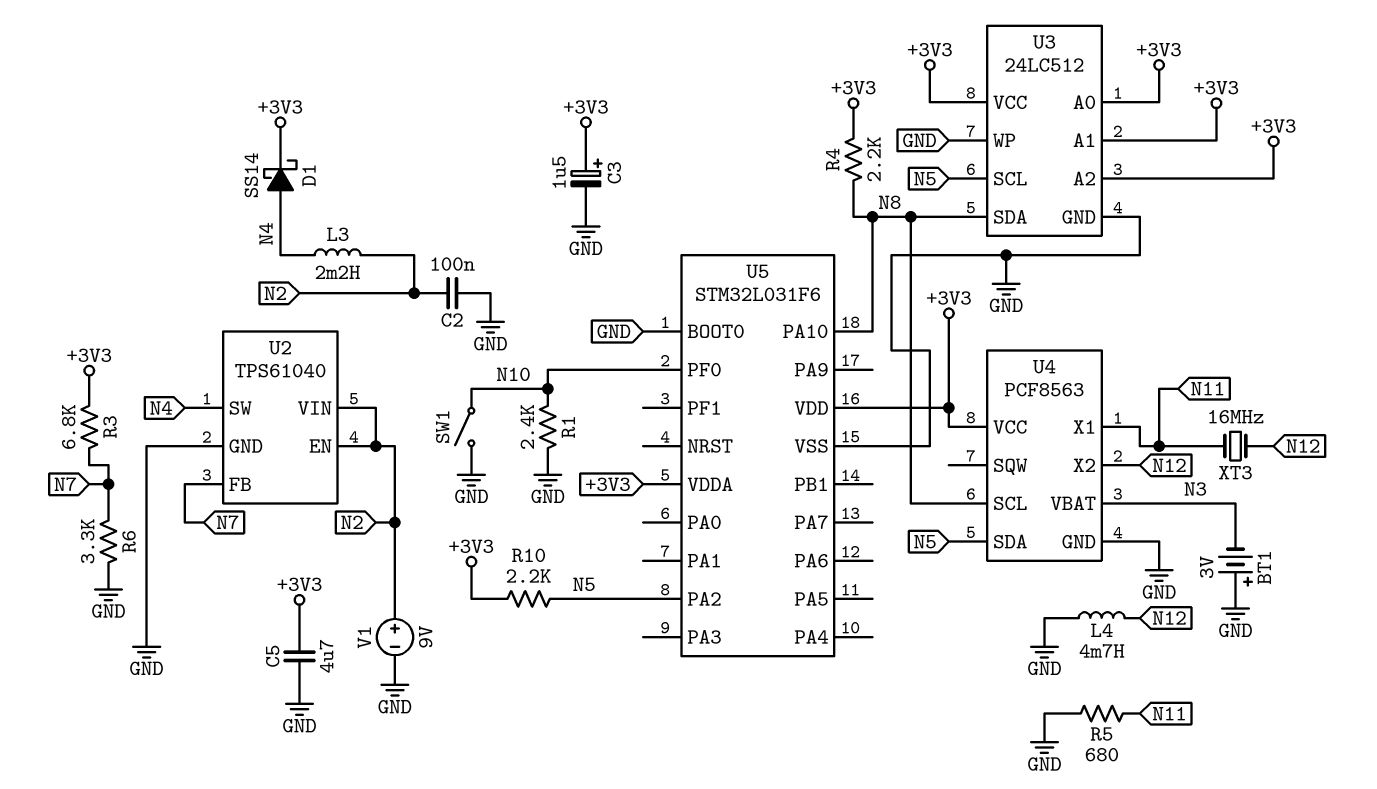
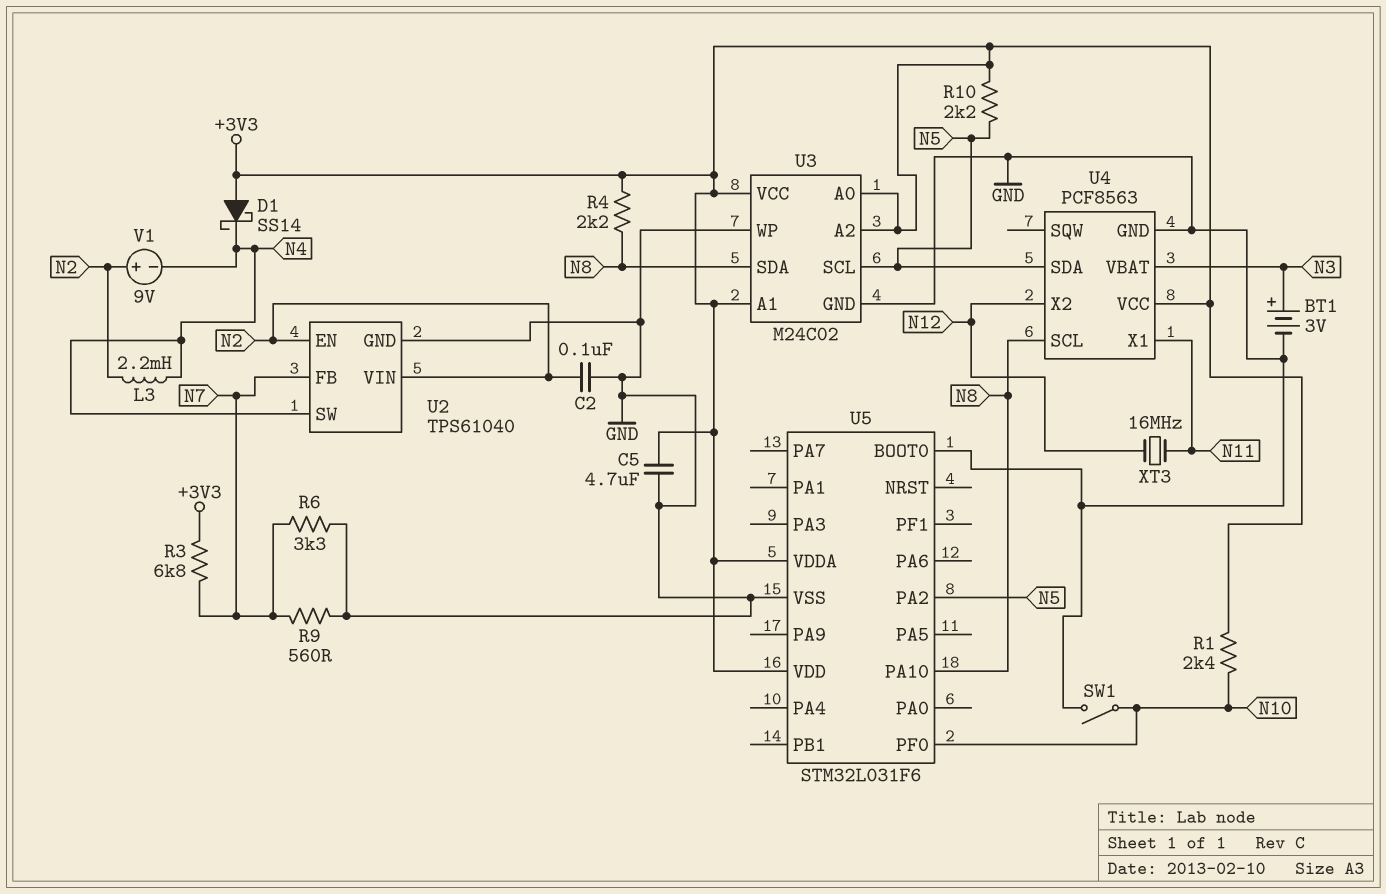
BT1: 3V (plus GND, minus N3) -> 3V (plus N3, minus GND)
C3: 1.5uF (plus +3V3, minus GND) -> none
D1: schottky SS14 (A N4, K +3V3) -> schottky SS14 (A +3V3, K N4)
L4: 4.7mH (GND, N12) -> none
R1: 2.4k (GND, N10) -> 2.4k (+3V3, N10)
R5: 680 (GND, N11) -> none
R9: none -> 560 (GND, N7)
U3: 24LC512 -> M24C02
V1: 9V (plus N2, minus GND) -> 9V (plus N2, minus N4)

